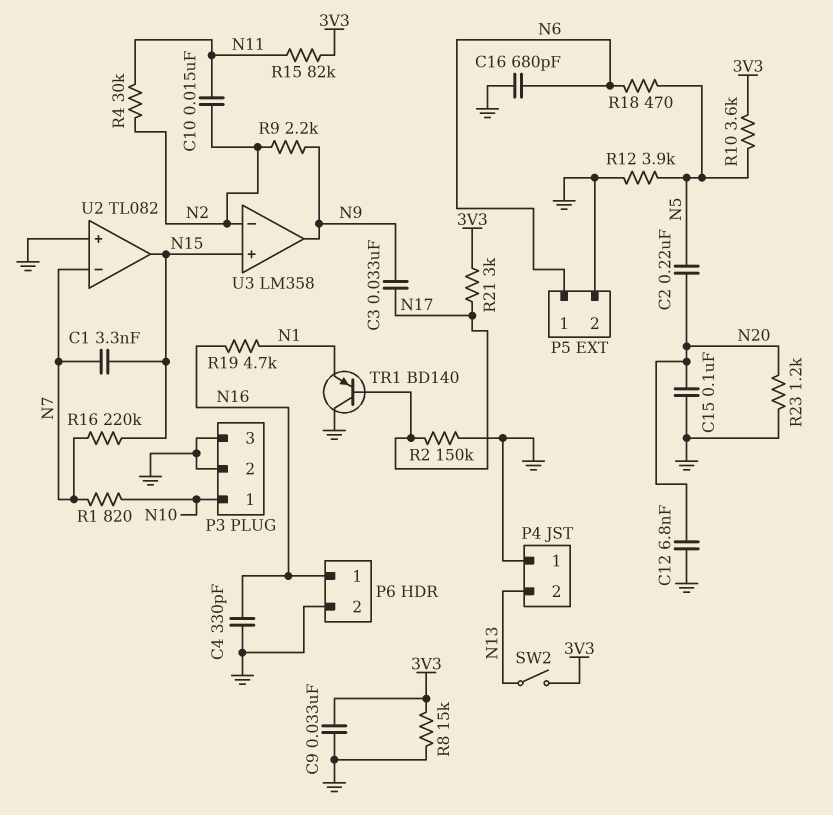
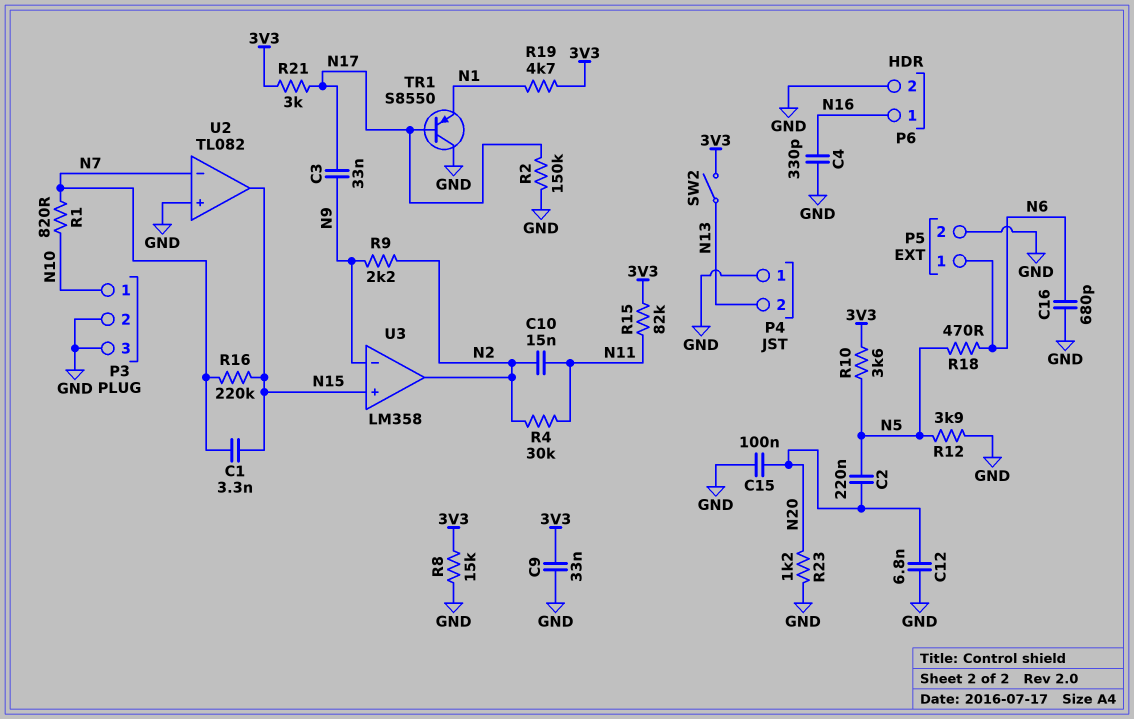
R19: 4.7k (N1, N16) -> 4.7k (3V3, N1)
TR1: PNP BD140 (B N17, C GND, E N1) -> PNP S8550 (B N17, C GND, E N1)
U3 pin in-: N2 -> N9
U3 pin out: N9 -> N2

